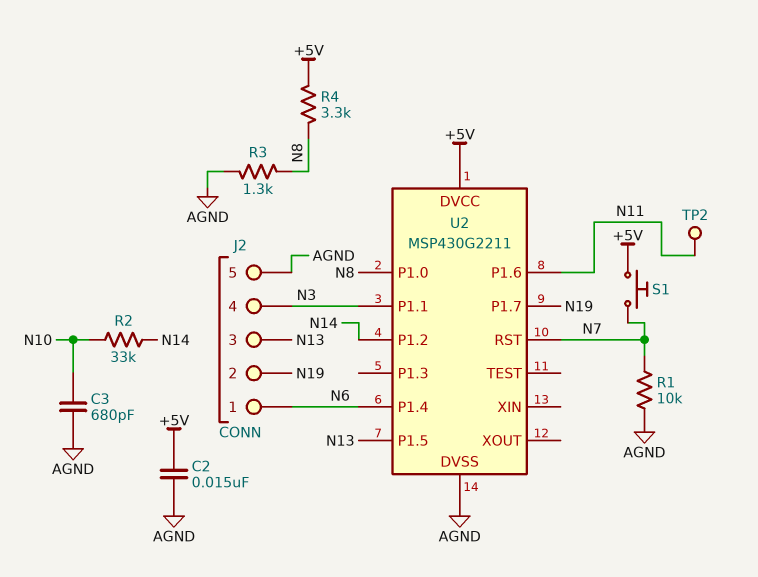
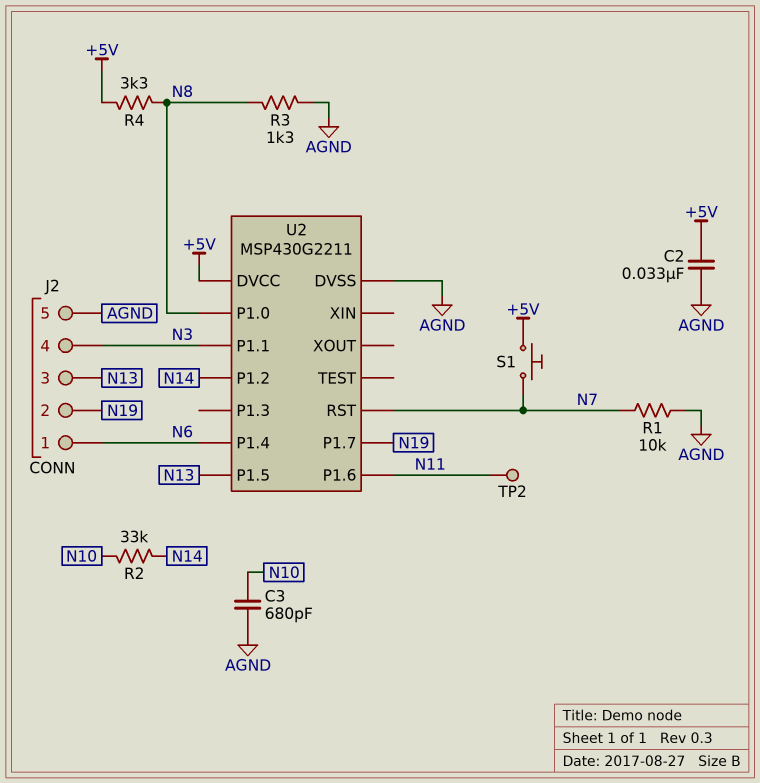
C2: 15nF (+5V, AGND) -> 33nF (+5V, AGND)

